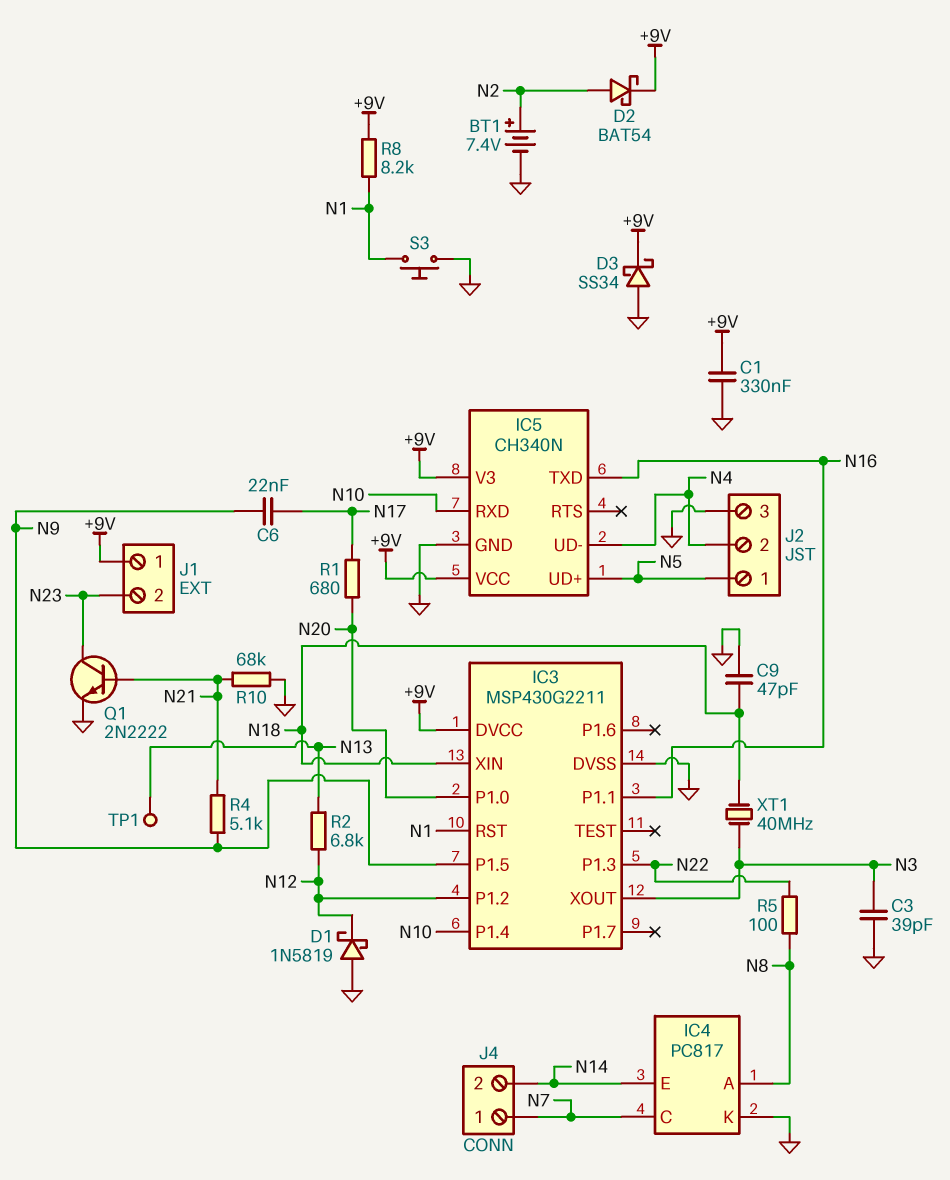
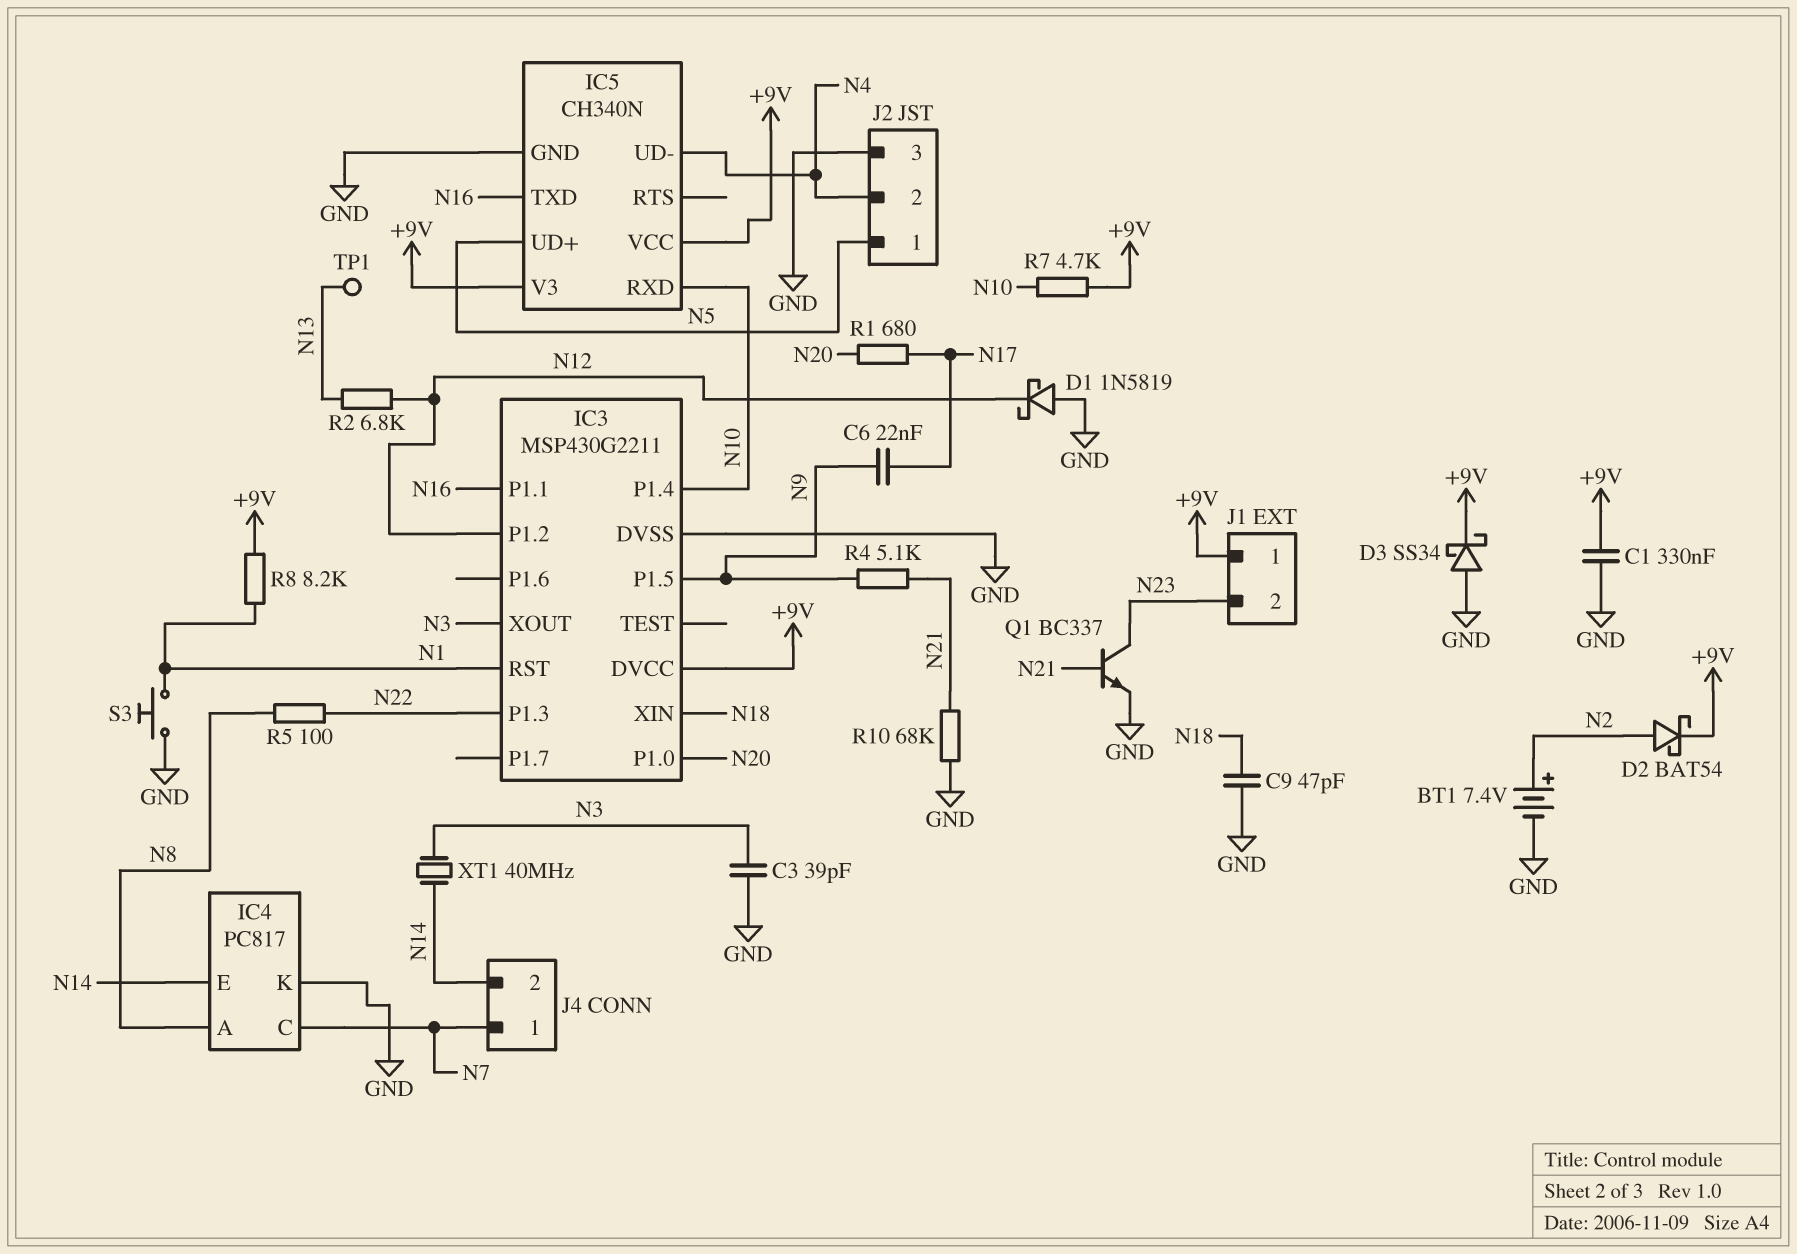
Q1: NPN 2N2222 (B N21, C N23, E GND) -> NPN BC337 (B N21, C N23, E GND)
R7: none -> 4.7k (+9V, N10)
XT1: 40MHz (N3, N18) -> 40MHz (N3, N14)

